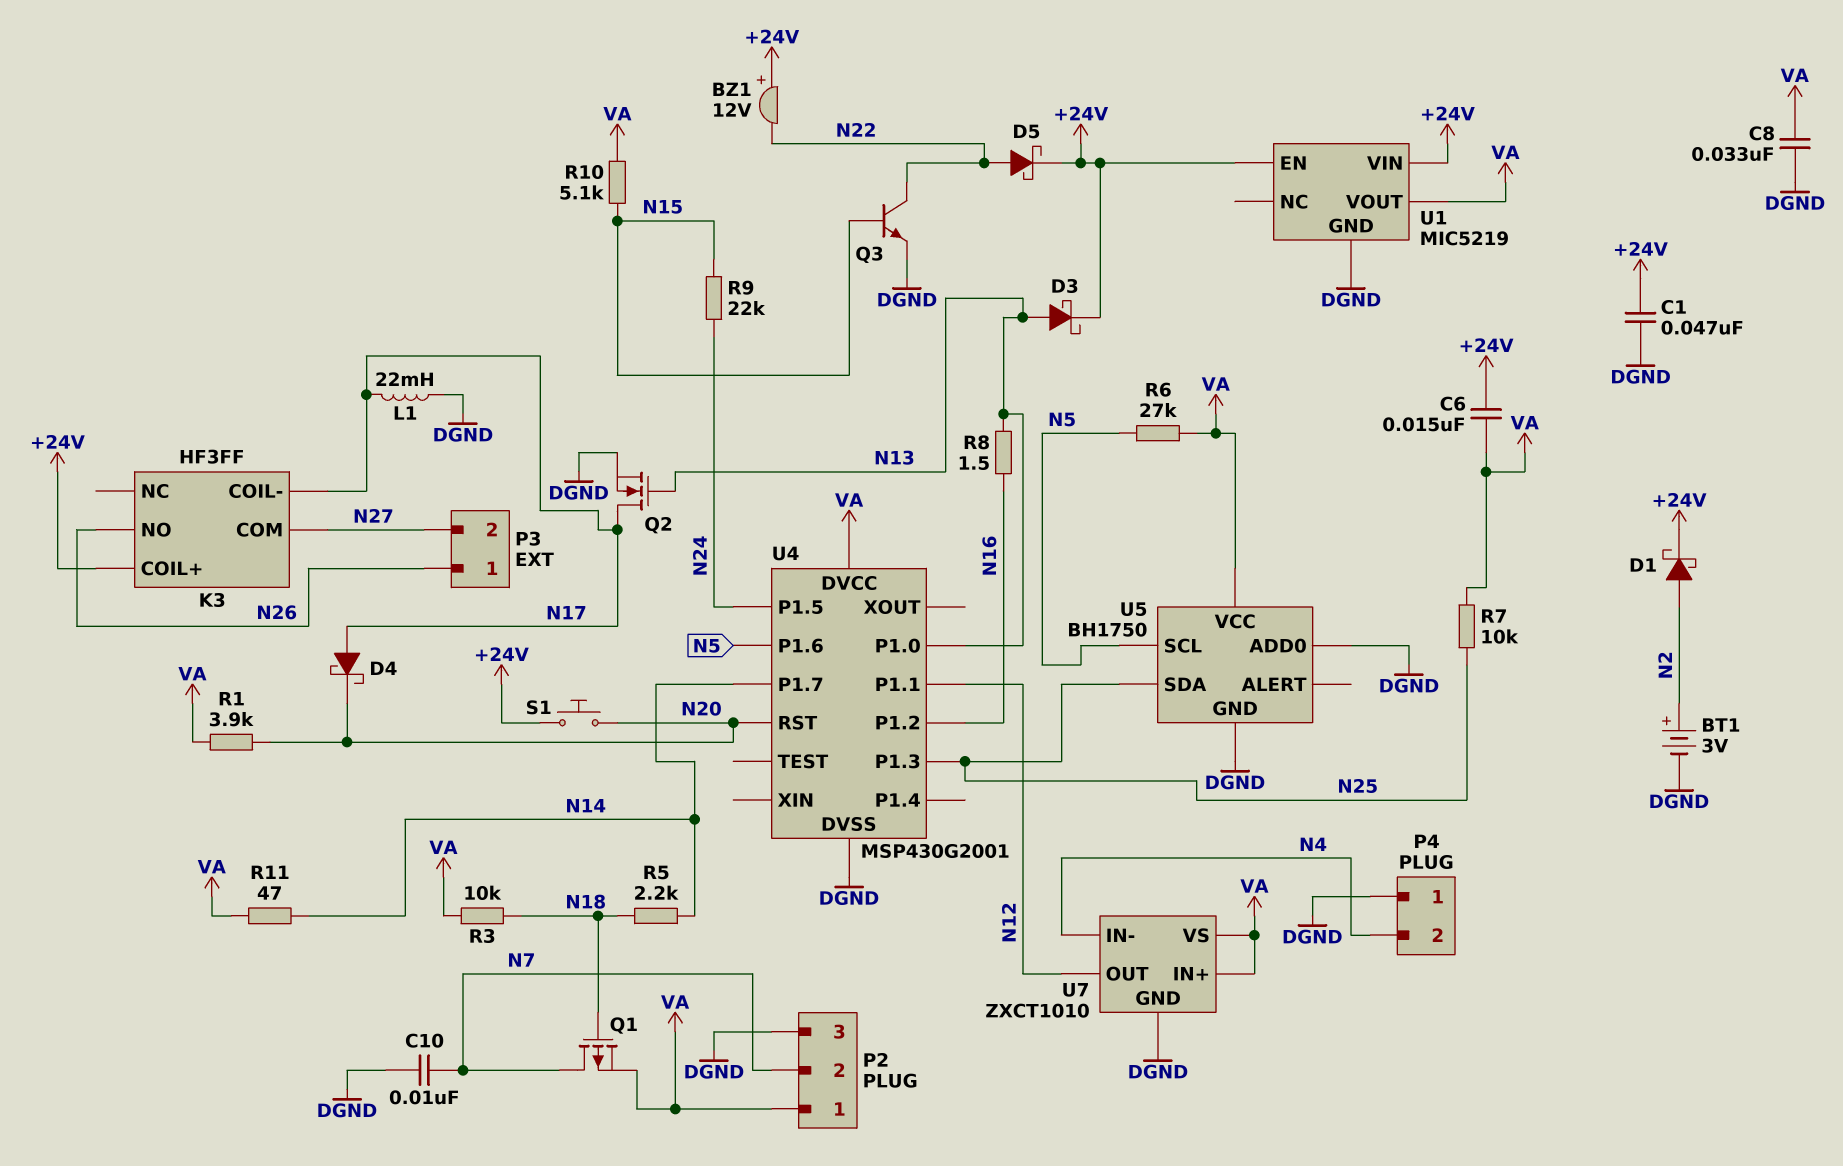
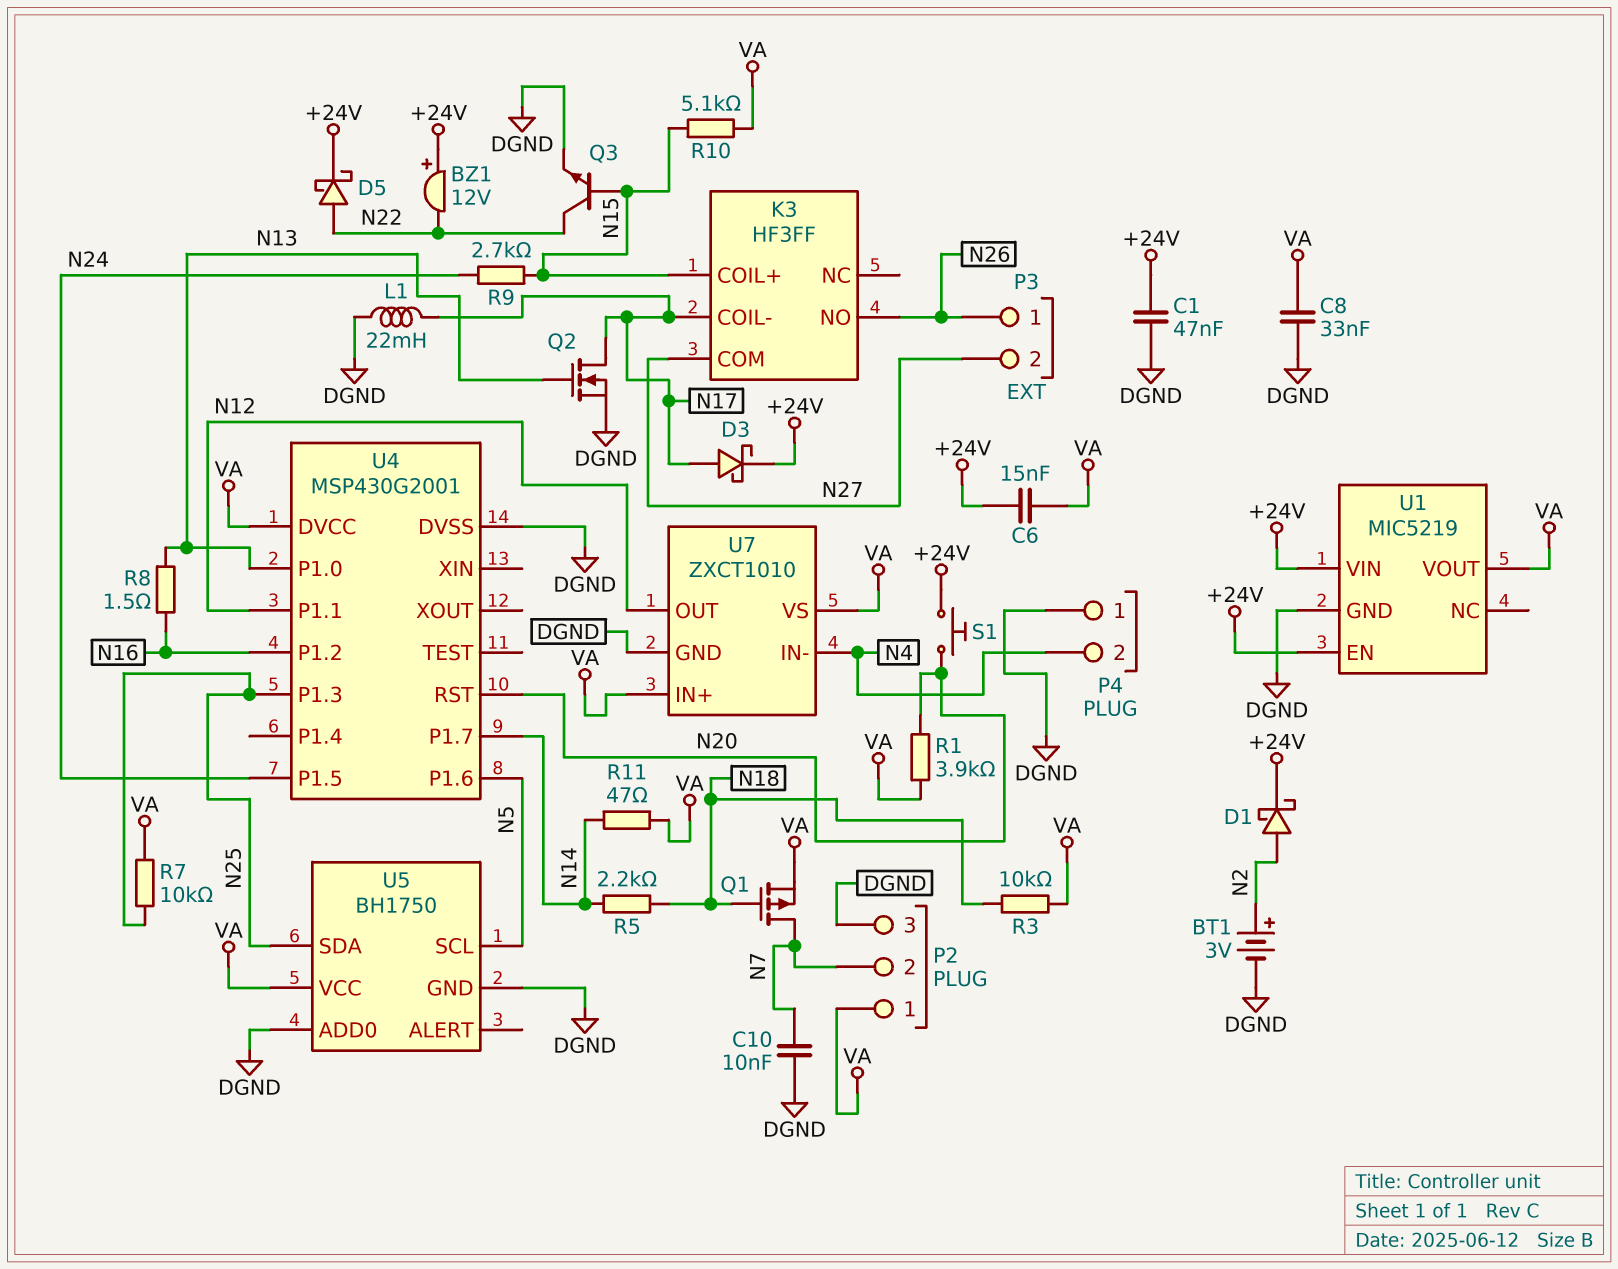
D3: schottky (A N13, K +24V) -> schottky (A N17, K +24V)
D4: schottky (A N17, K N20) -> none
K3 pin COIL+: +24V -> N15
R6: 27k (N5, VA) -> none
R9: 22k (N15, N24) -> 2.7k (N15, N24)

